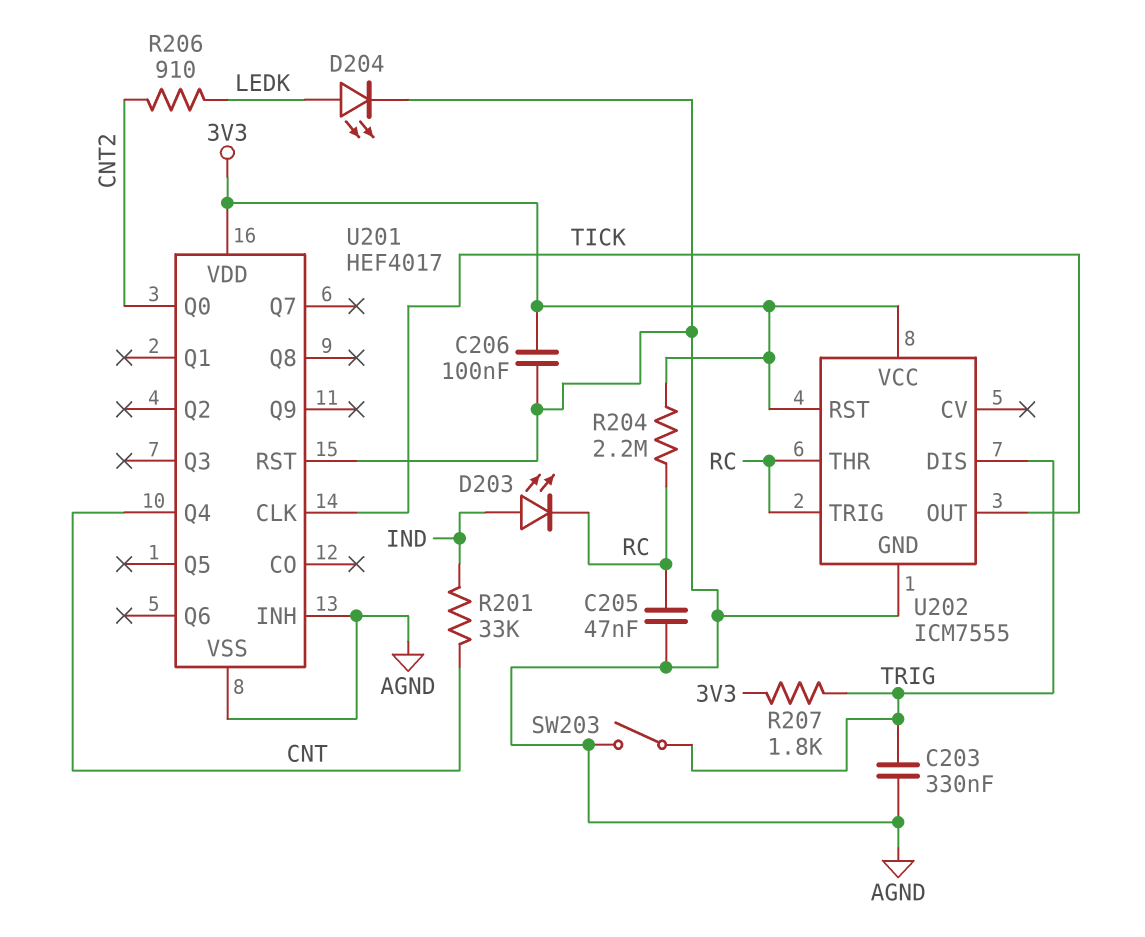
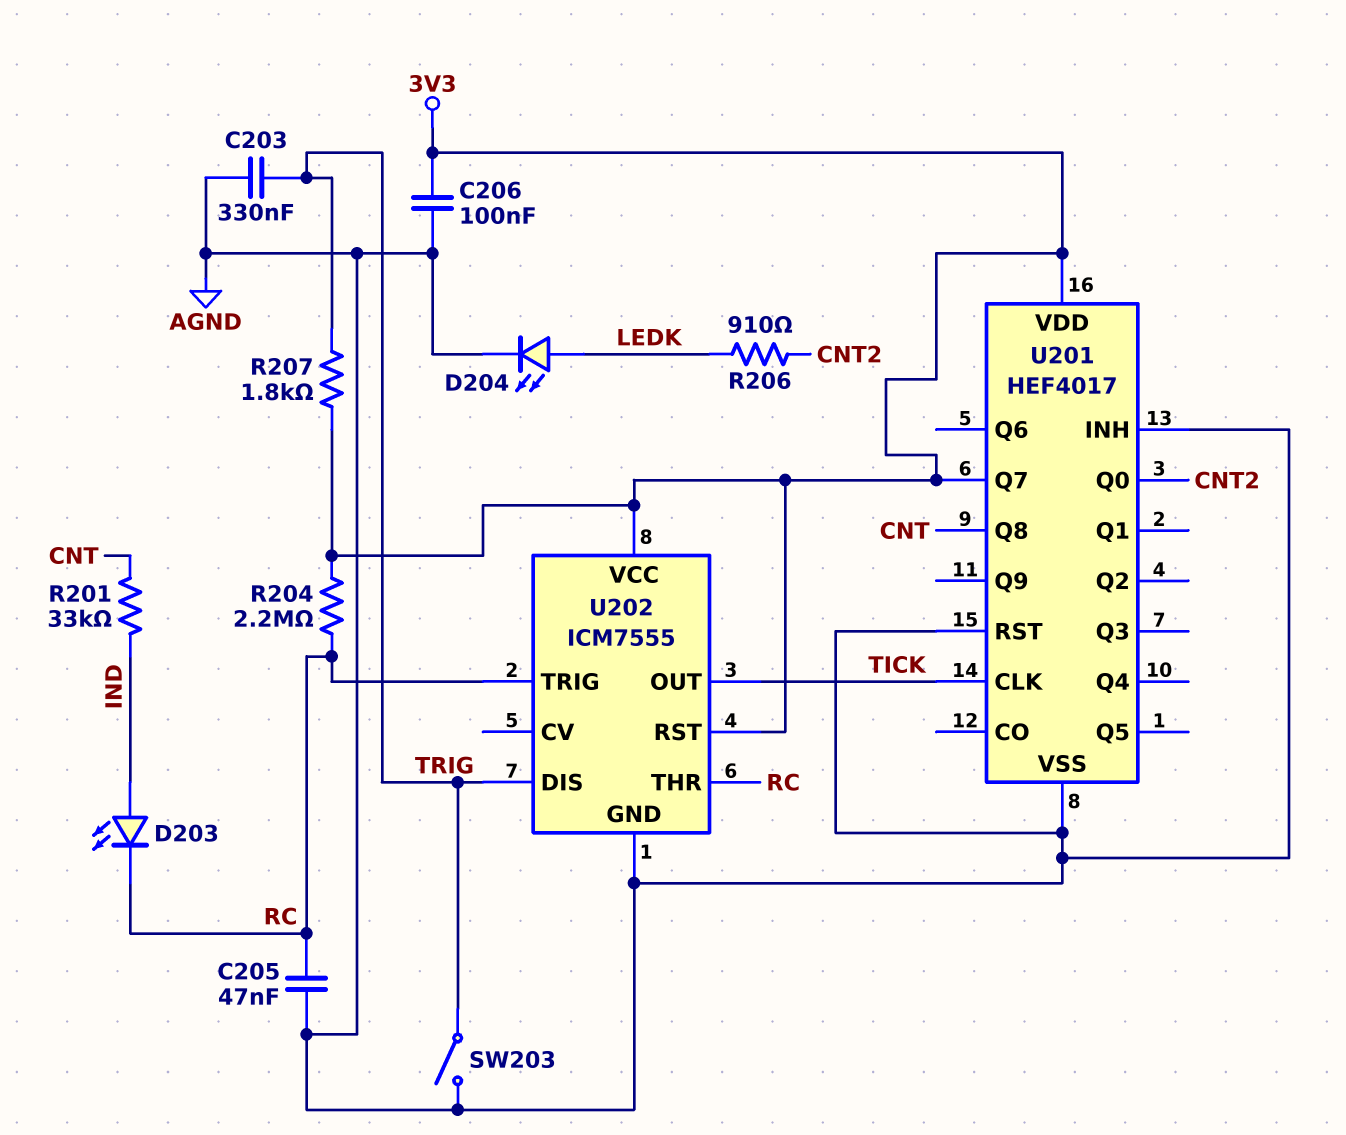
U201 pin Q4: CNT -> none
U201 pin Q7: none -> 3V3
U201 pin Q8: none -> CNT

